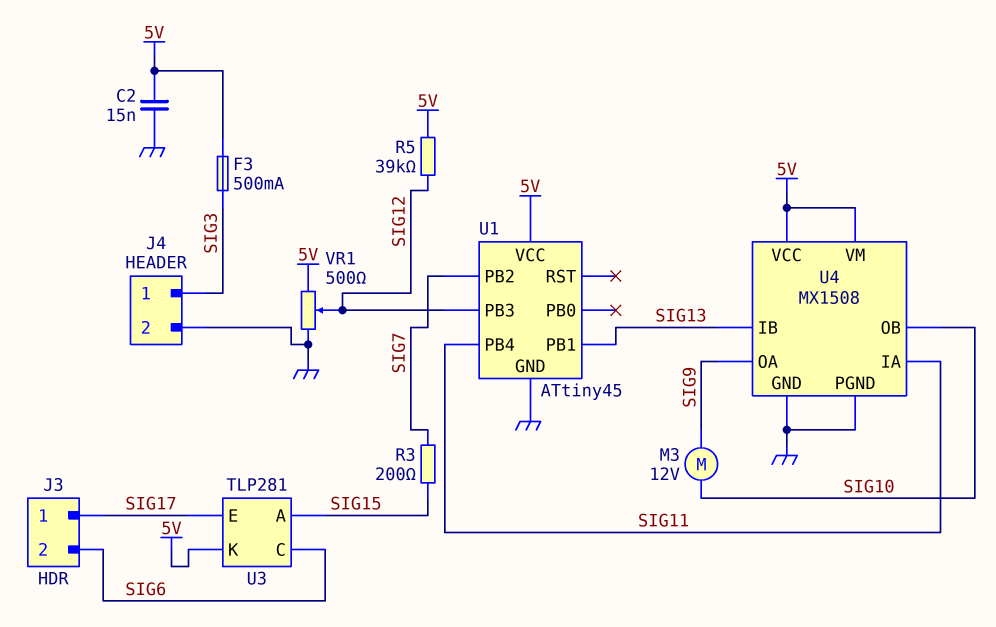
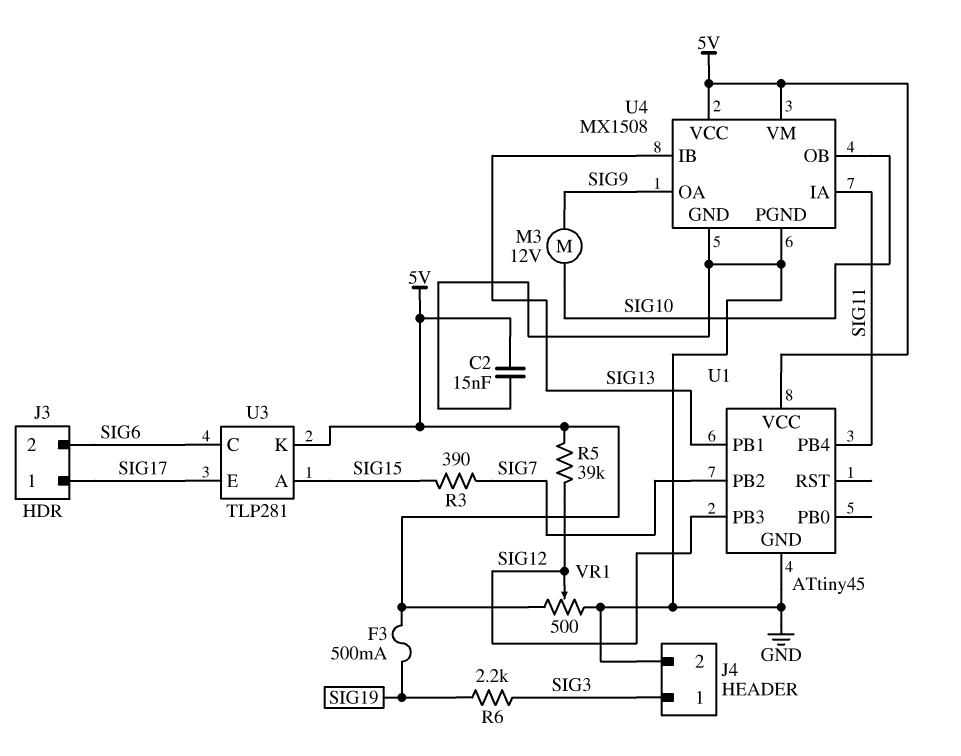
F3: 500mA (5V, SIG3) -> 500mA (5V, SIG19)
R3: 200 (SIG7, SIG15) -> 390 (SIG7, SIG15)
R6: none -> 2.2k (SIG3, SIG19)

